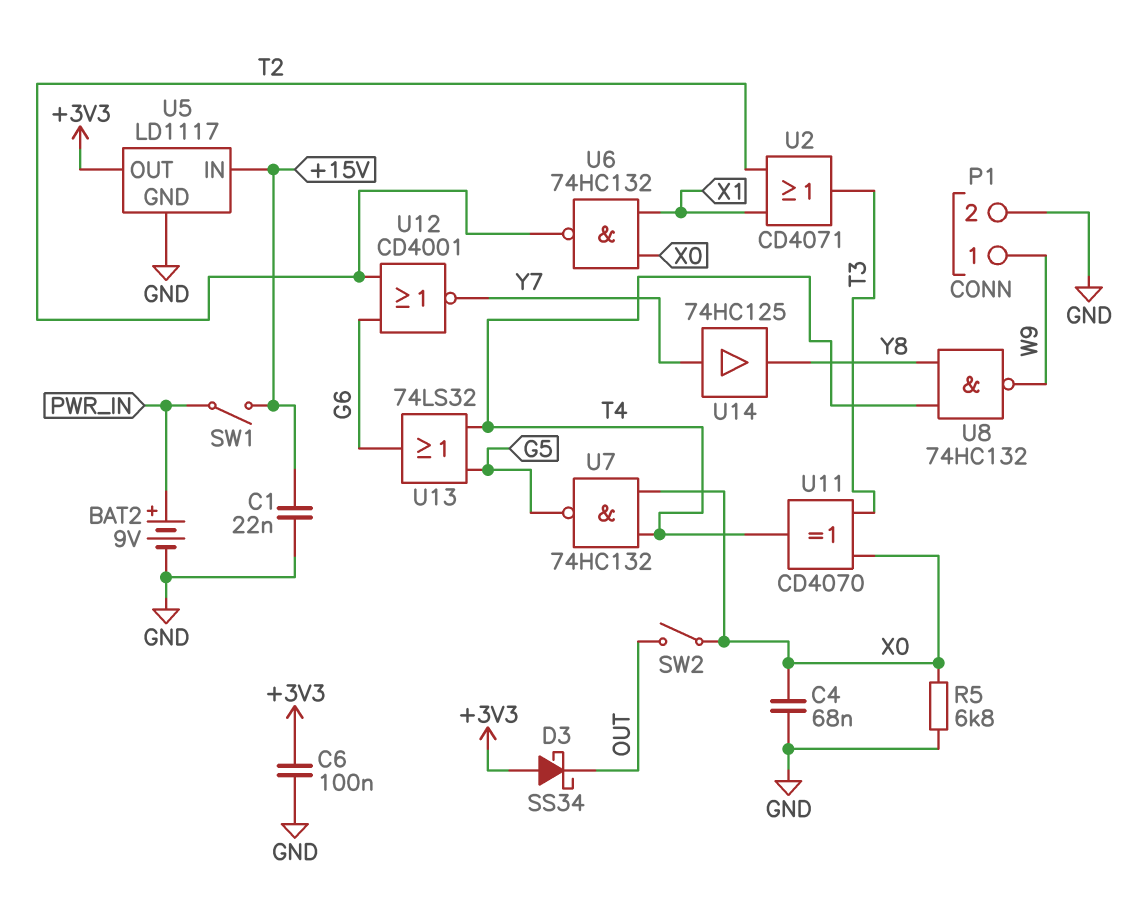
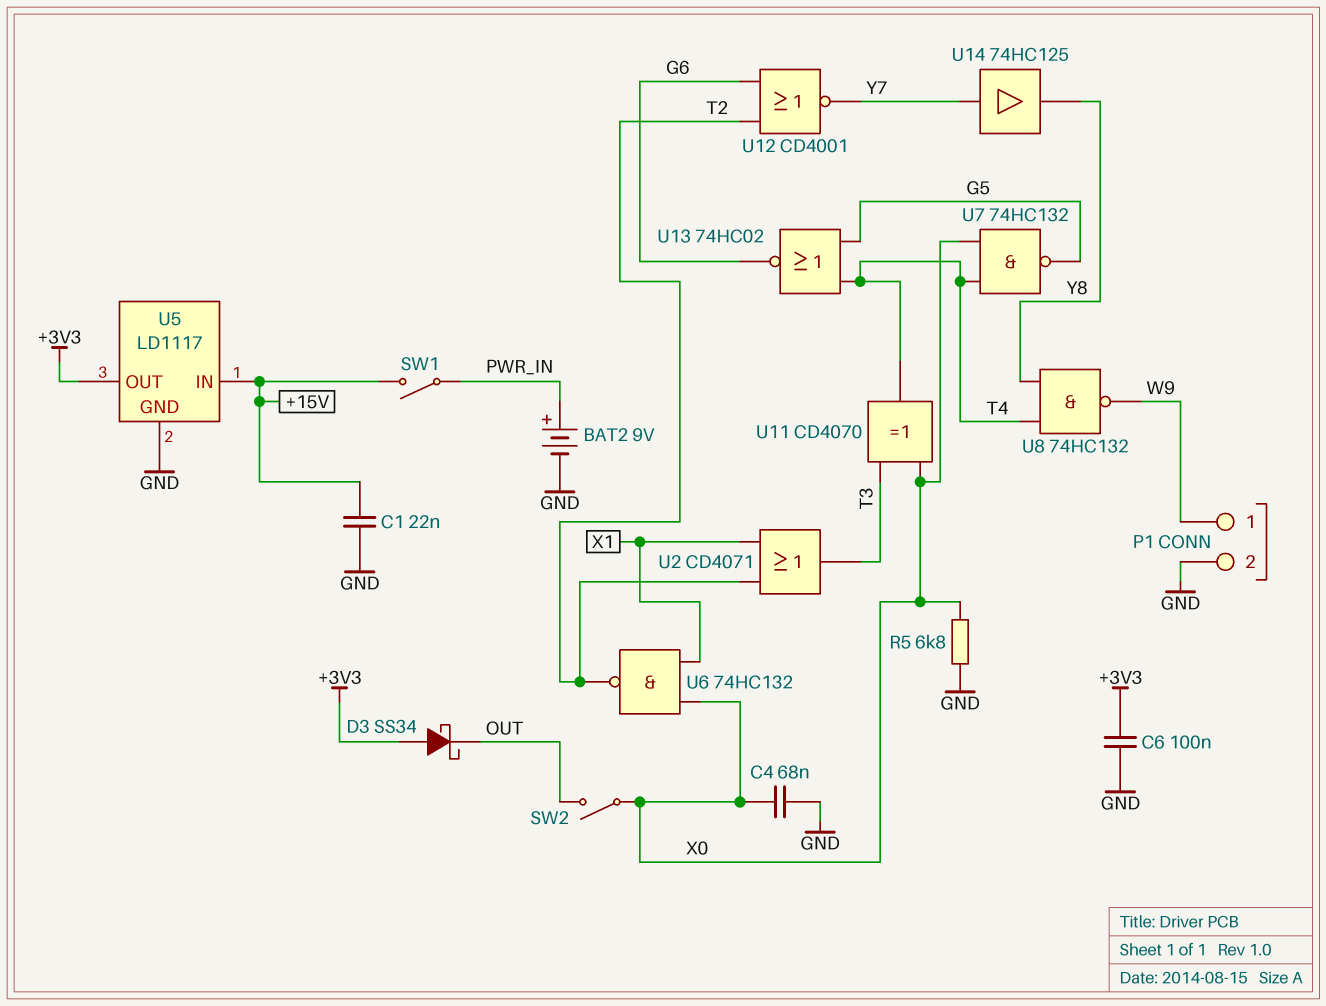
U13: OR 74LS32 (in G5, in T4, out G6) -> NOR 74HC02 (in G5, in T4, out G6)

